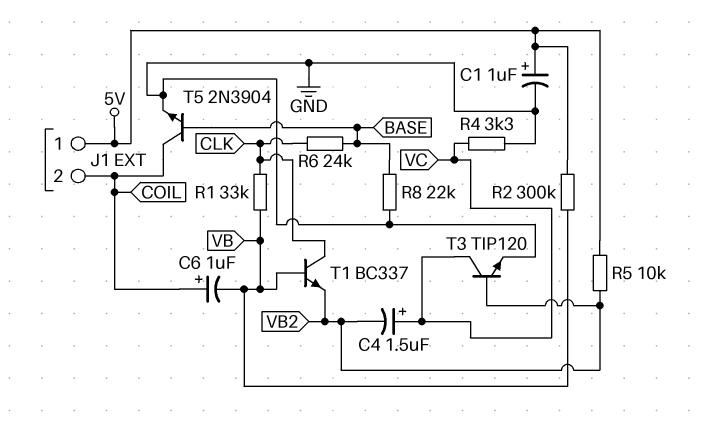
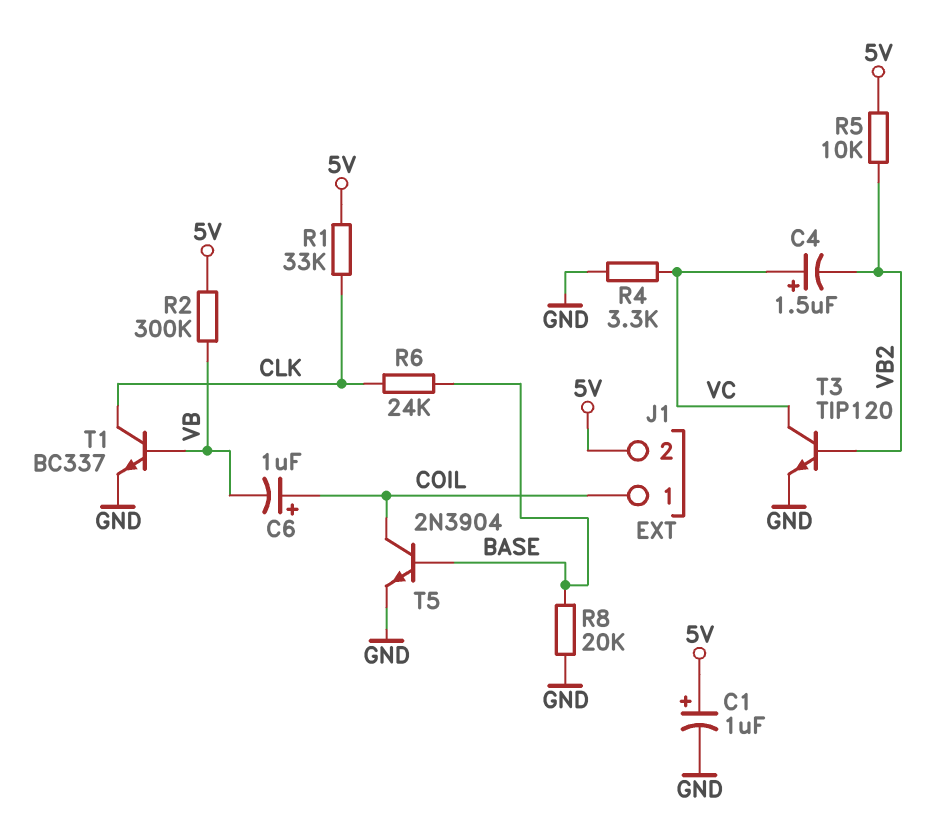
J1 pin 1: 5V -> COIL
J1 pin 2: COIL -> 5V
R1: 33k (CLK, VB) -> 33k (5V, CLK)
R8: 22k (BASE, GND) -> 20k (BASE, GND)
T1: NPN BC337 (B VB, C CLK, E VB2) -> NPN BC337 (B VB, C CLK, E GND)

